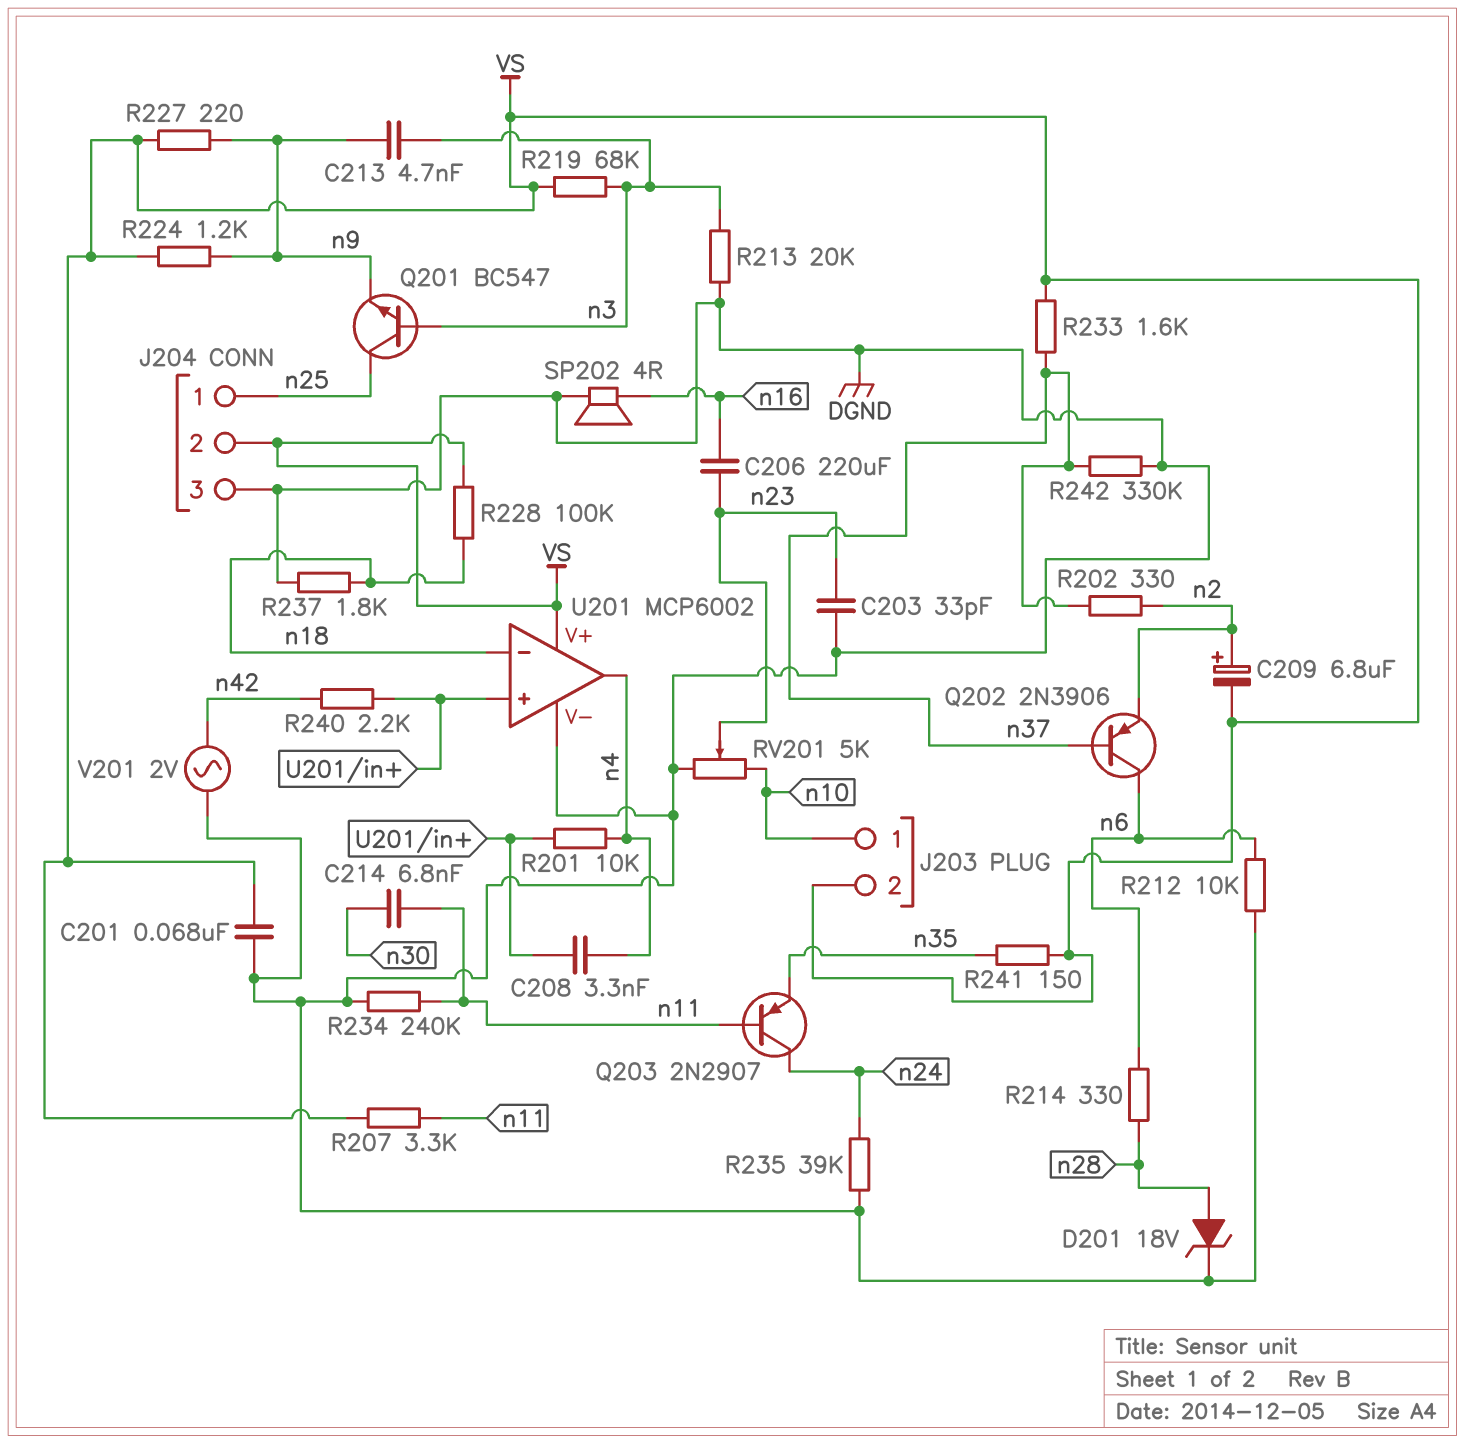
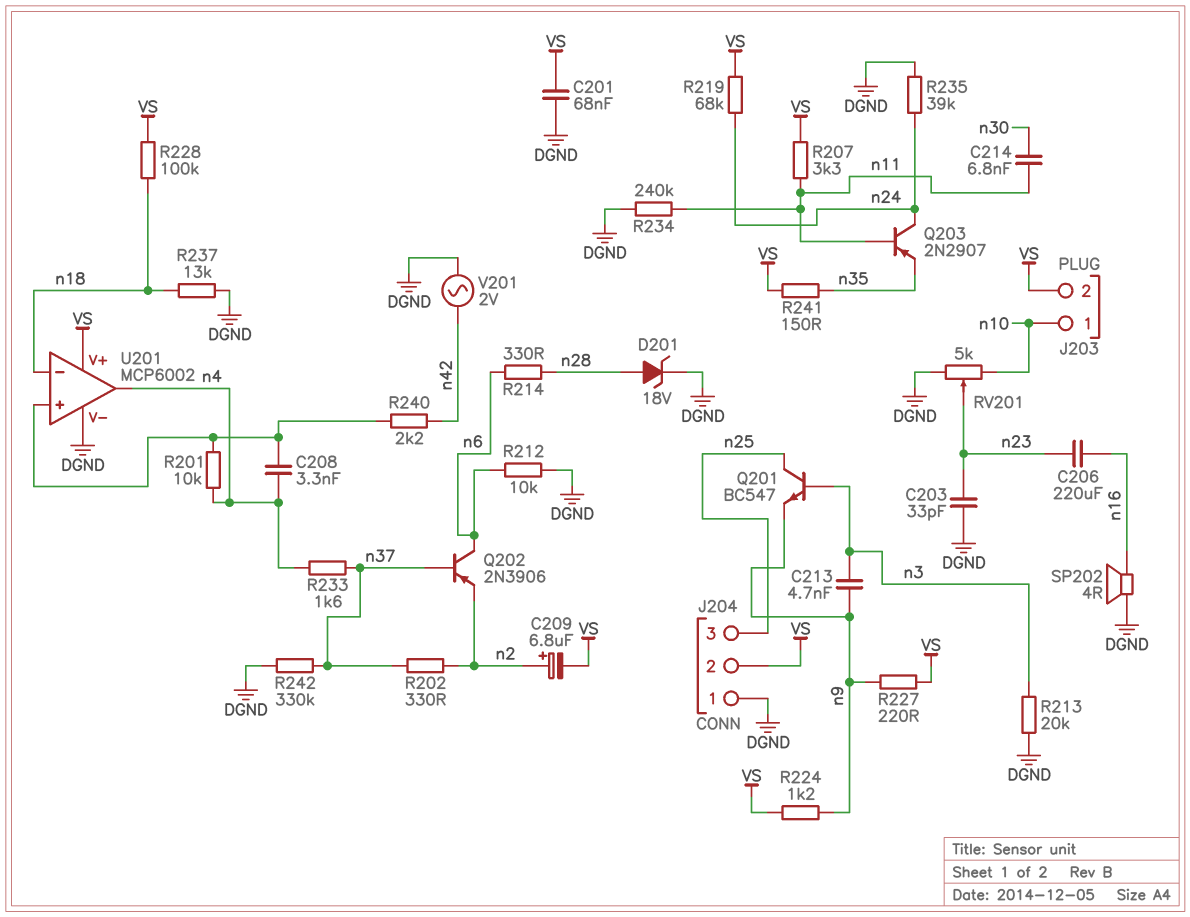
J204 pin 1: n25 -> DGND
J204 pin 3: DGND -> n25
R219: 68k (VS, n3) -> 68k (VS, n24)
R233: 1.6k (VS, n37) -> 1.6k (n4, n37)
R237: 1.8k (DGND, n18) -> 13k (DGND, n18)

